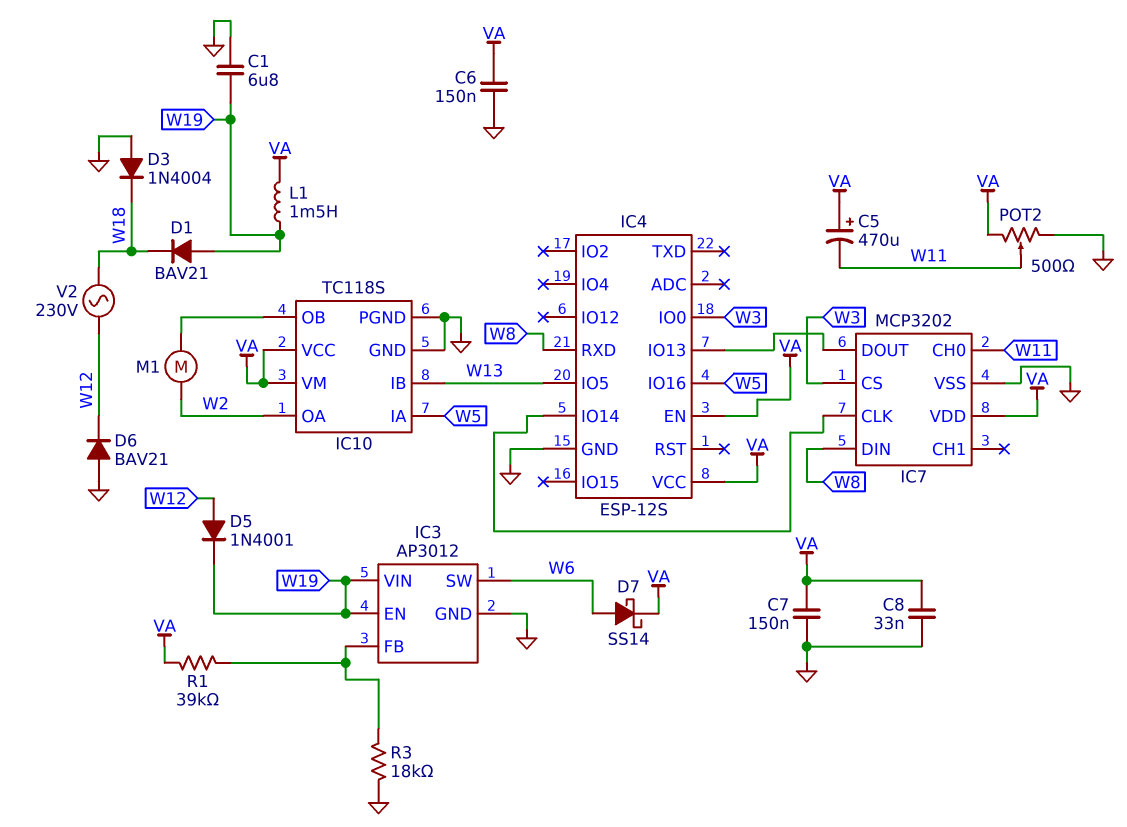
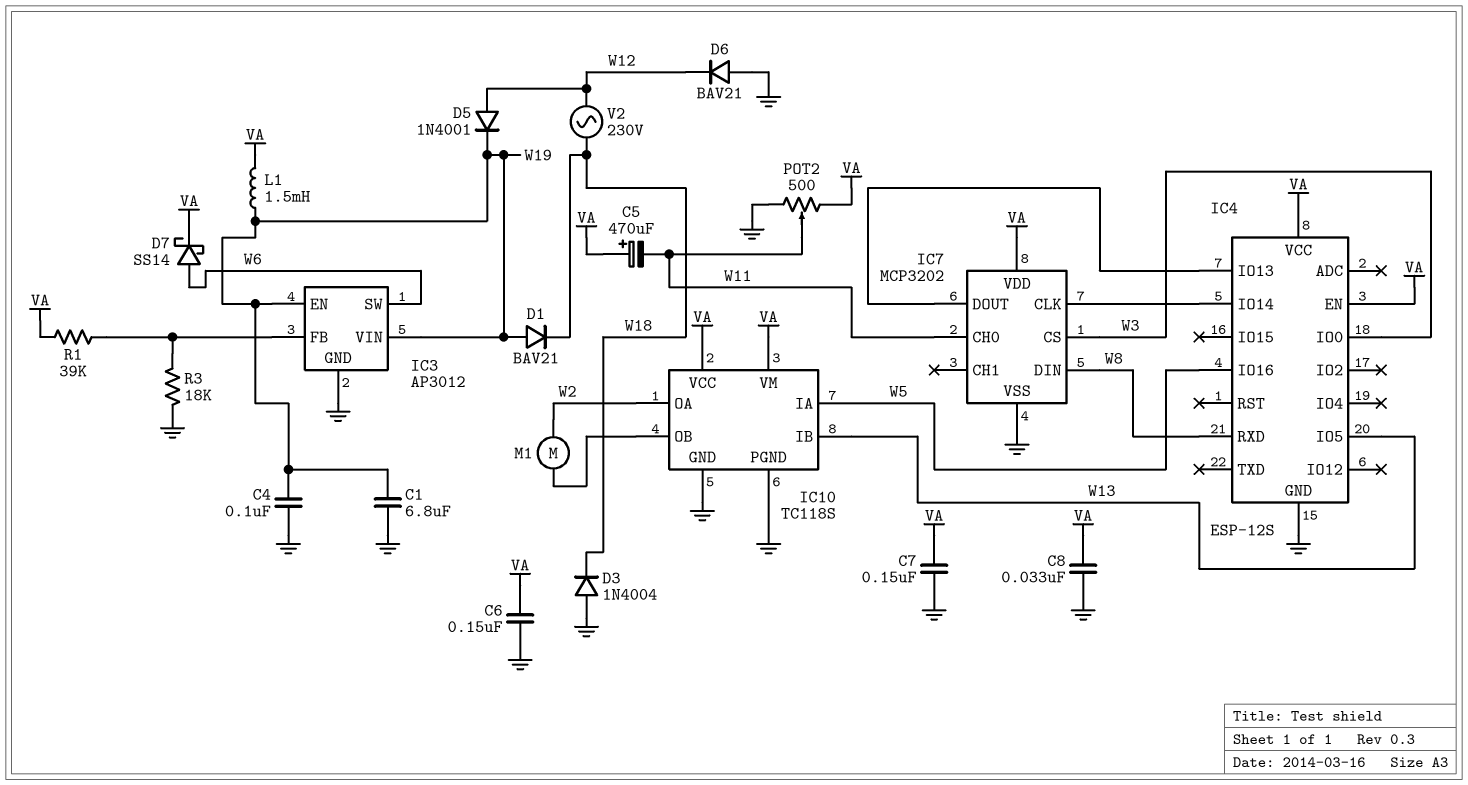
C4: none -> 100nF (GND, W19)

